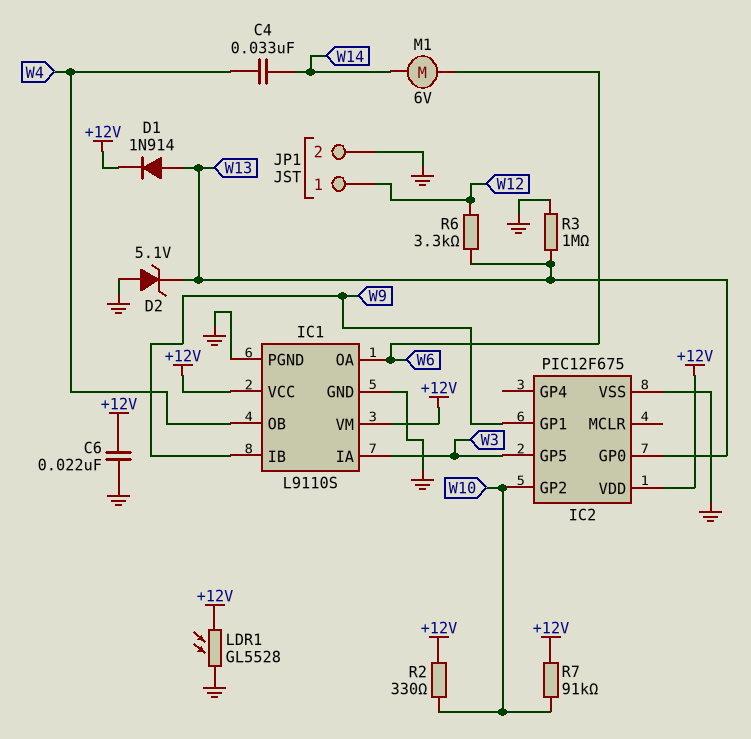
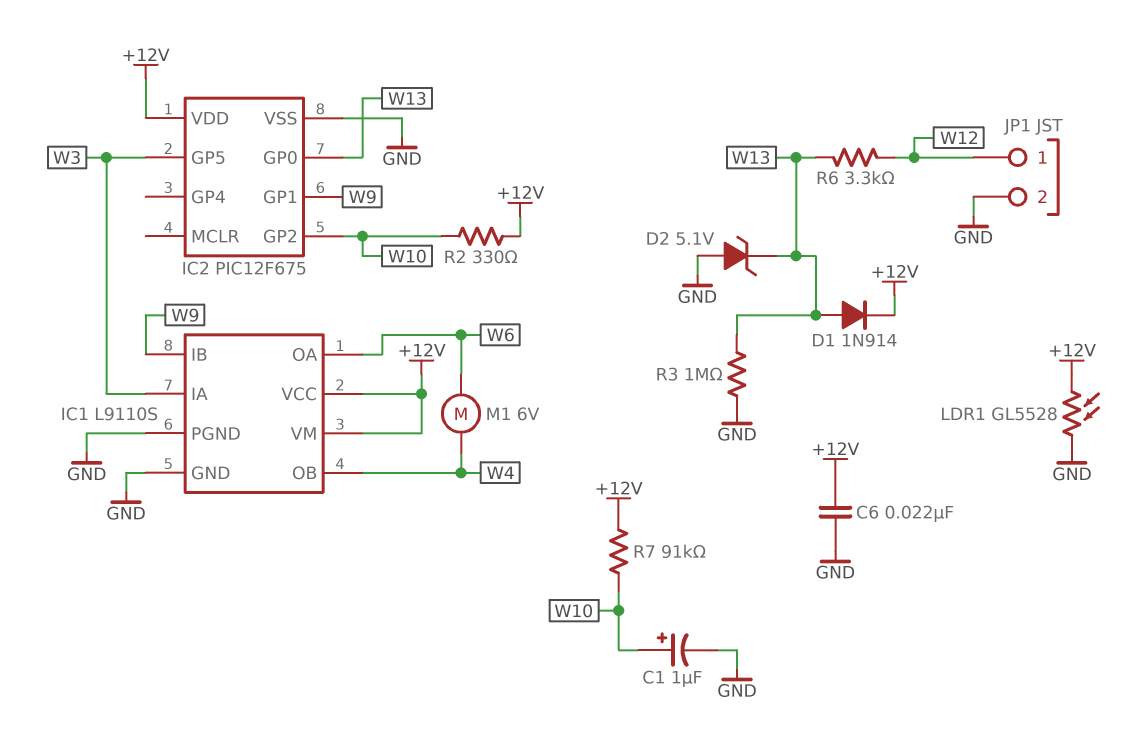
C1: none -> 1uF (plus W10, minus GND)
C4: 33nF (W4, W14) -> none
M1: motor 6V (W6, W14) -> motor 6V (W4, W6)

